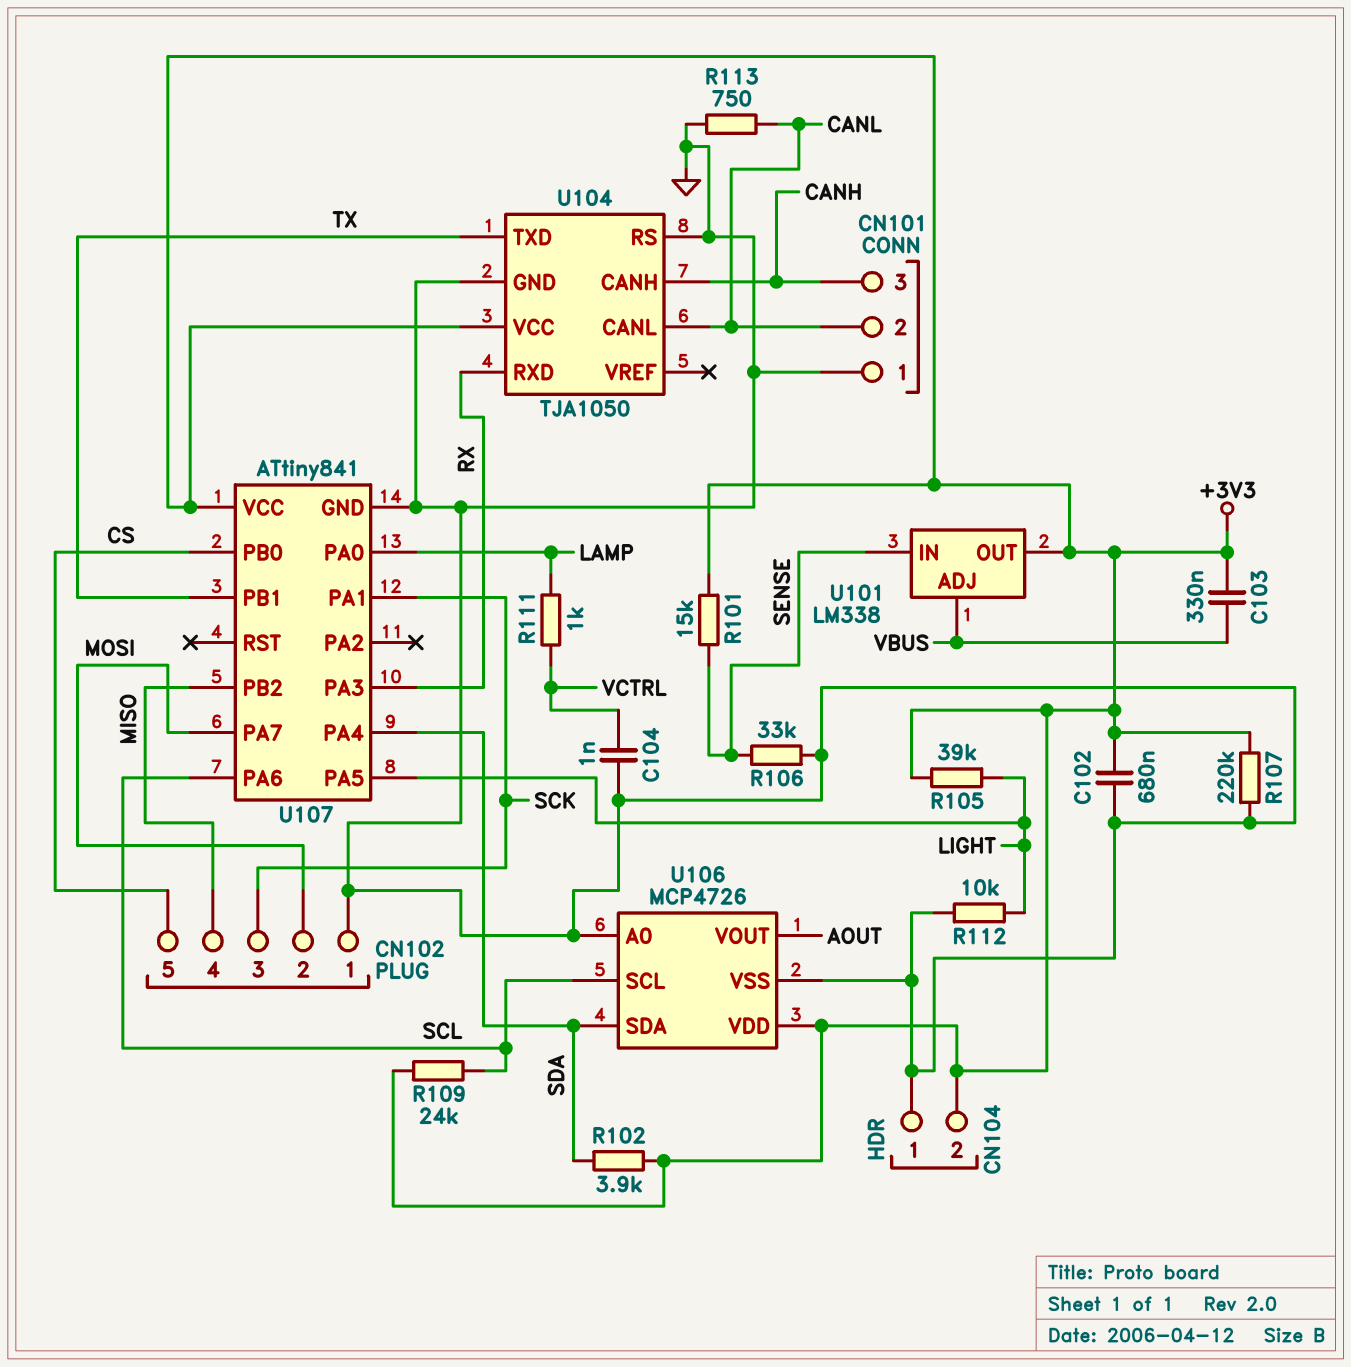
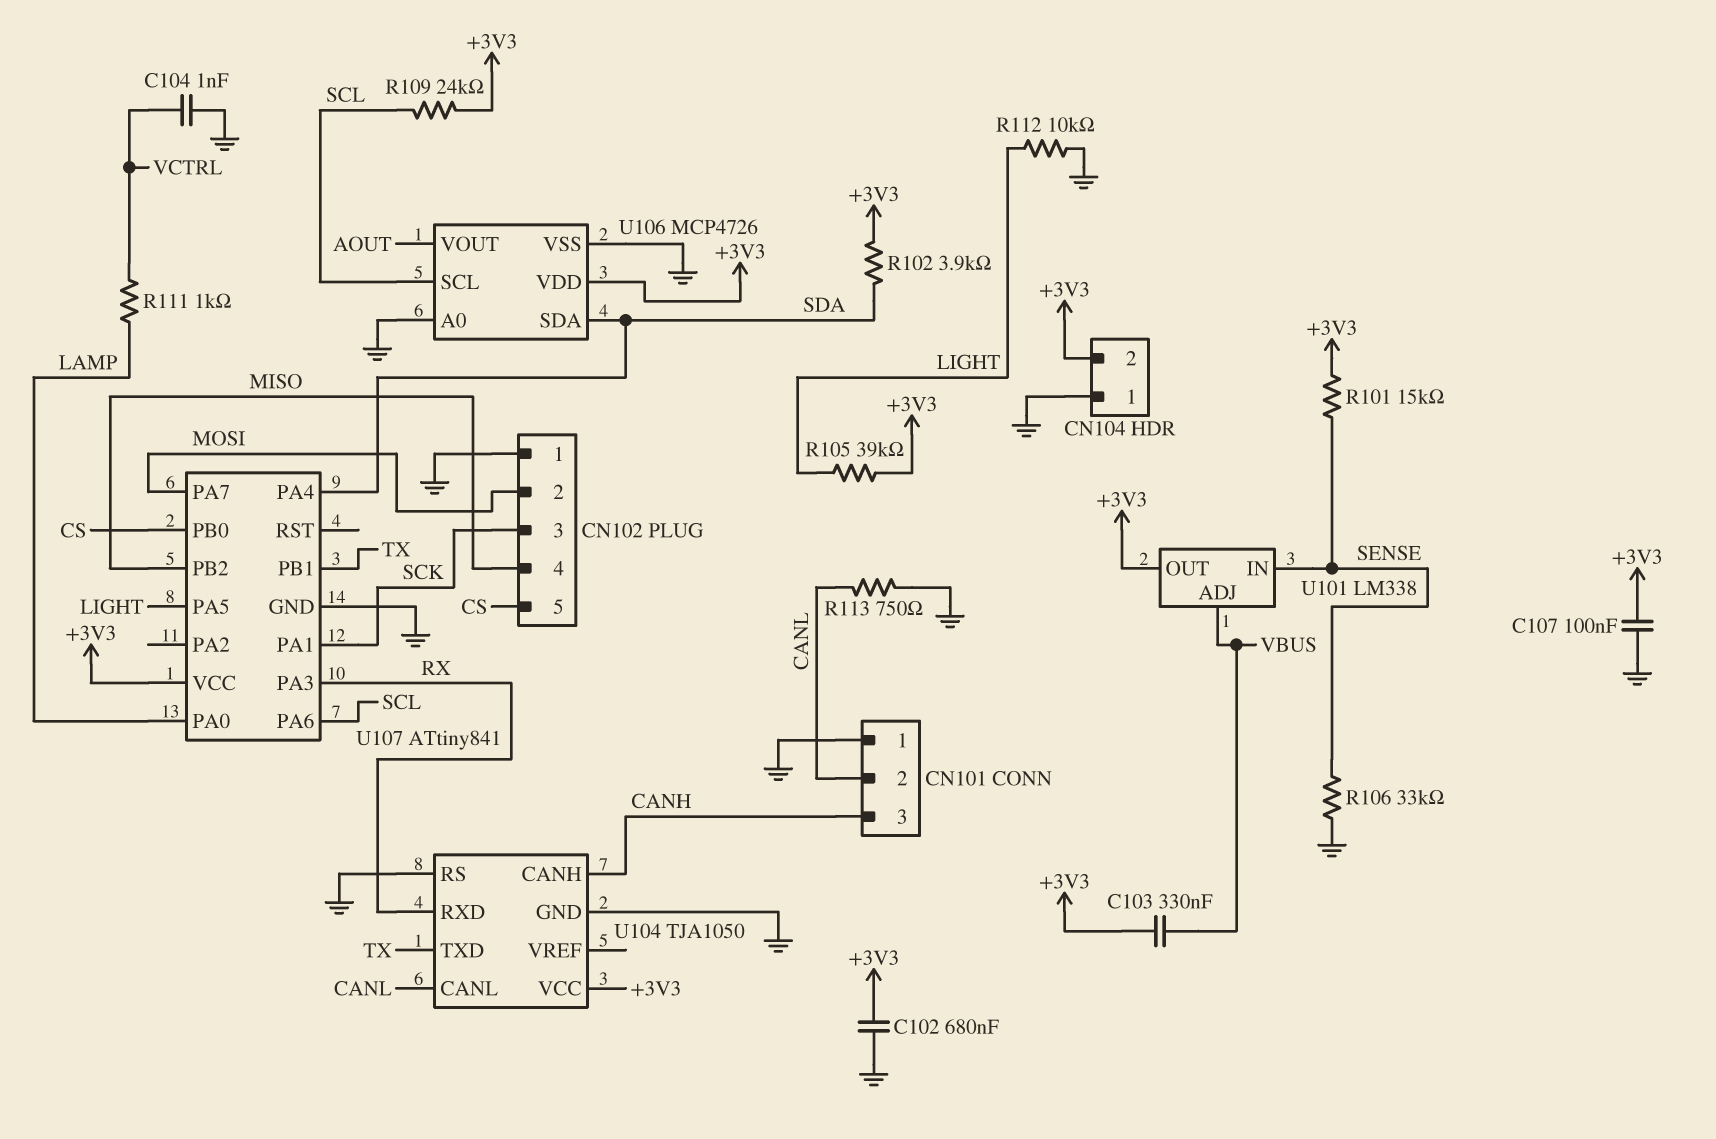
C107: none -> 100nF (+3V3, GND)
R107: 220k (+3V3, GND) -> none

